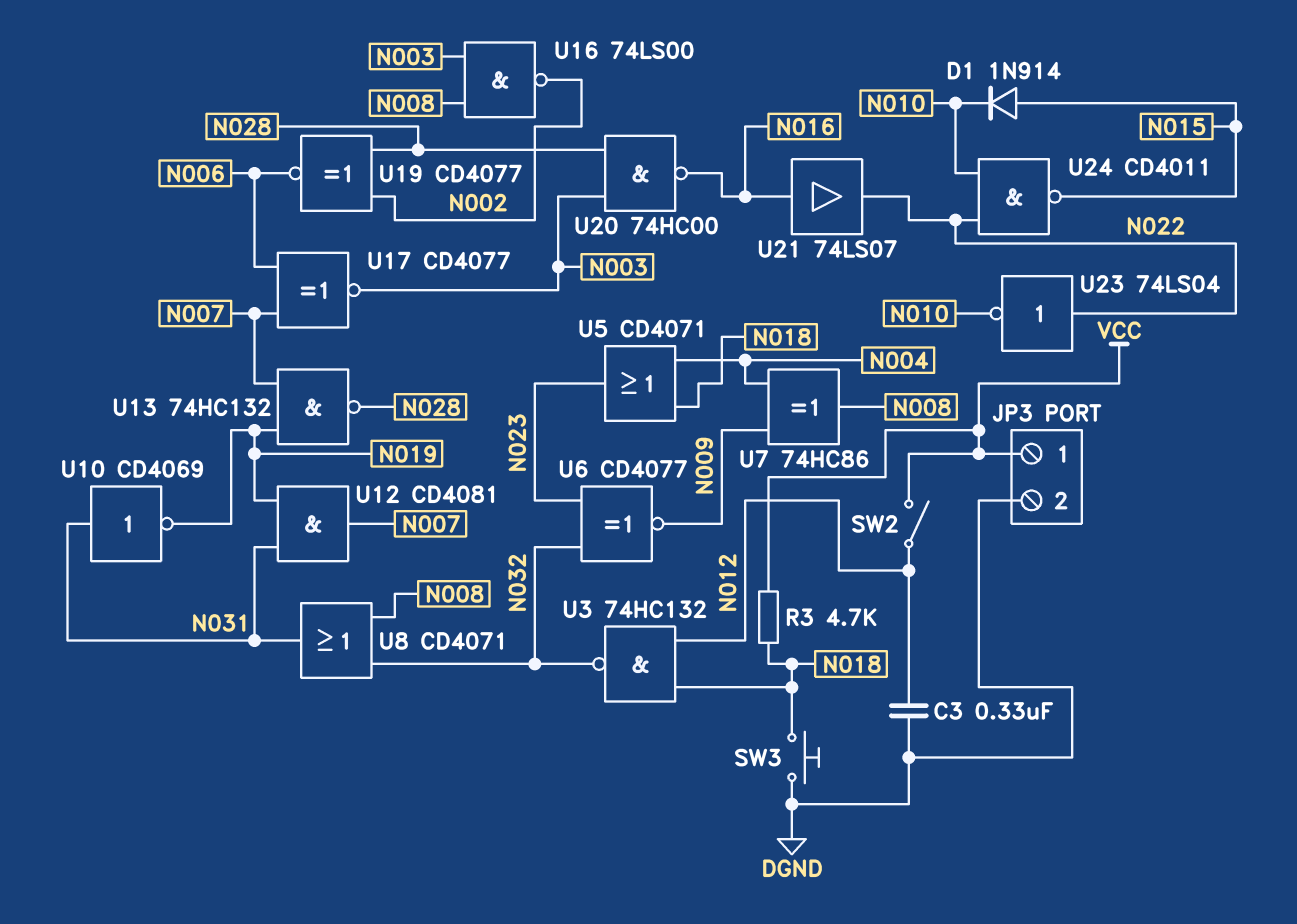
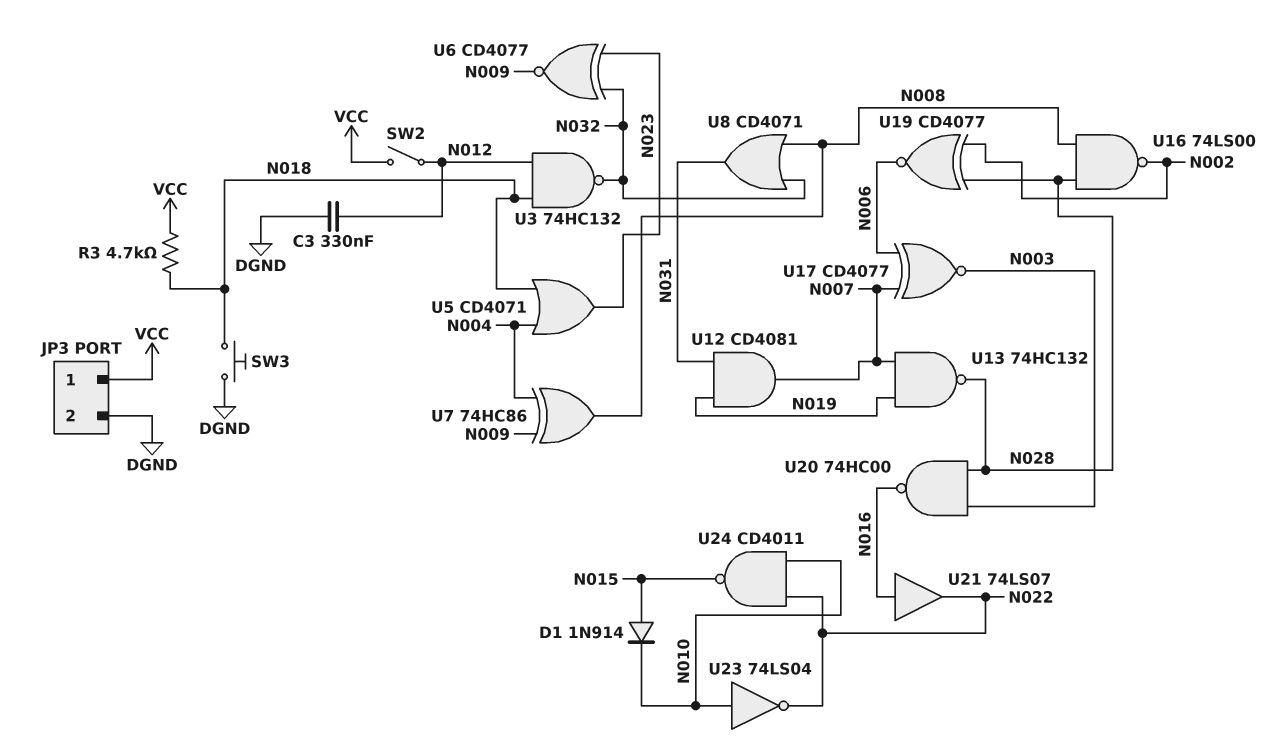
U10: NOT CD4069 (in N031, out N019) -> none
U16: NAND 74LS00 (in N003, in N008, out N002) -> NAND 74LS00 (in N008, in N028, out N002)
U23: NOT 74LS04 (in N022, out N010) -> NOT 74LS04 (in N010, out N022)

